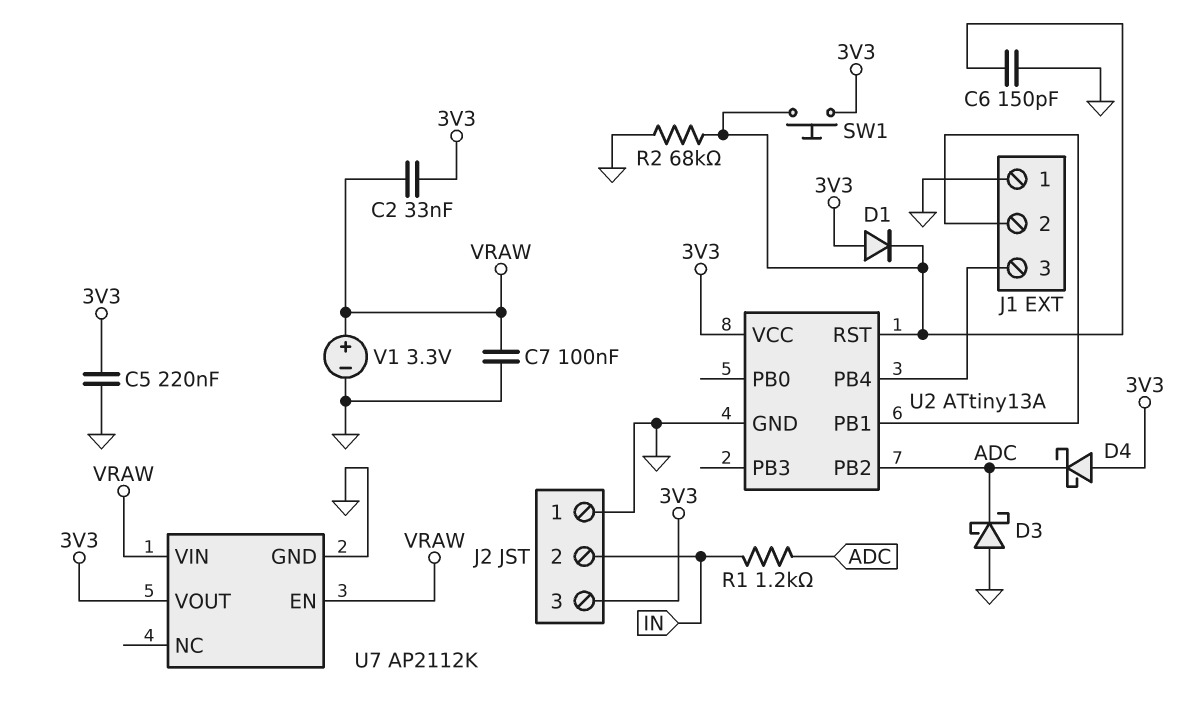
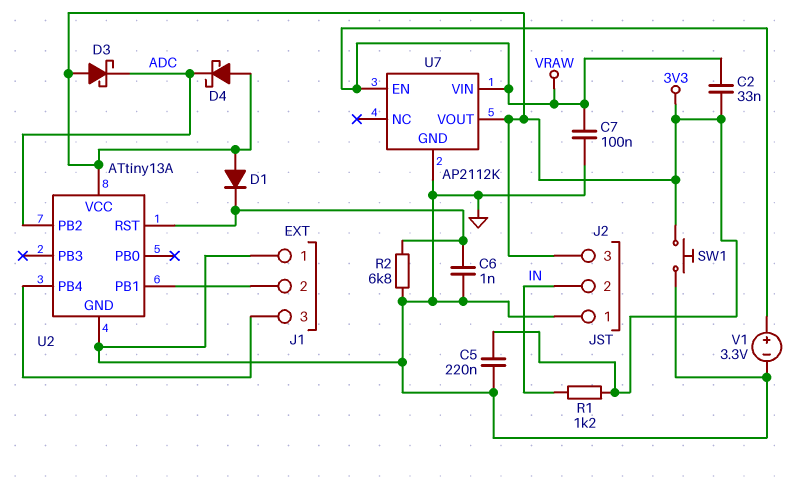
C6: 150pF (GND, U2/RST) -> 1nF (GND, U2/RST)
D3: schottky (A GND, K ADC) -> schottky (A 3V3, K ADC)
R1: 1.2k (ADC, IN) -> 1.2k (3V3, IN)
R2: 68k (GND, U2/RST) -> 6.8k (GND, U2/RST)
SW1: button (3V3, U2/RST) -> button (3V3, GND)

